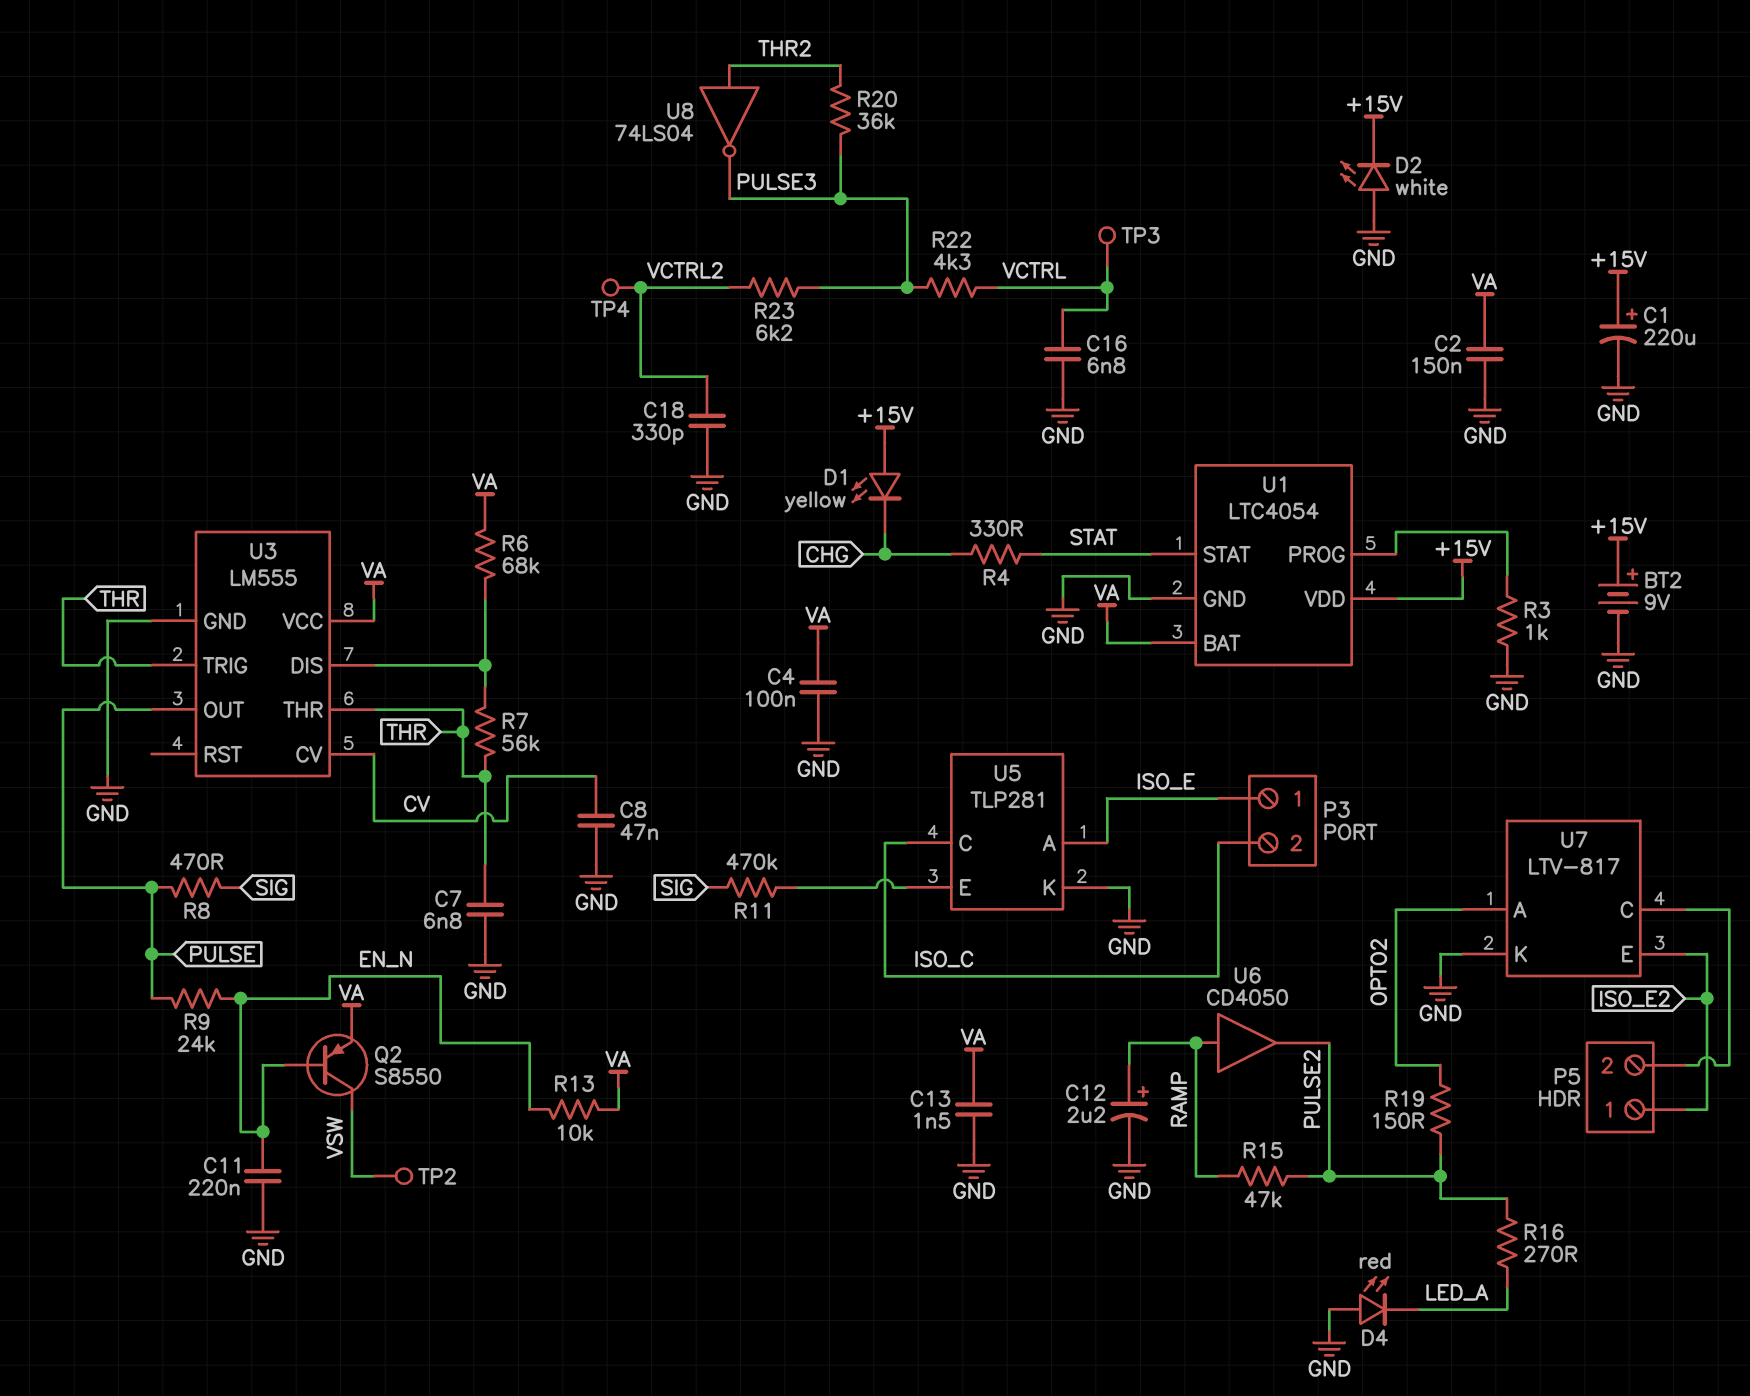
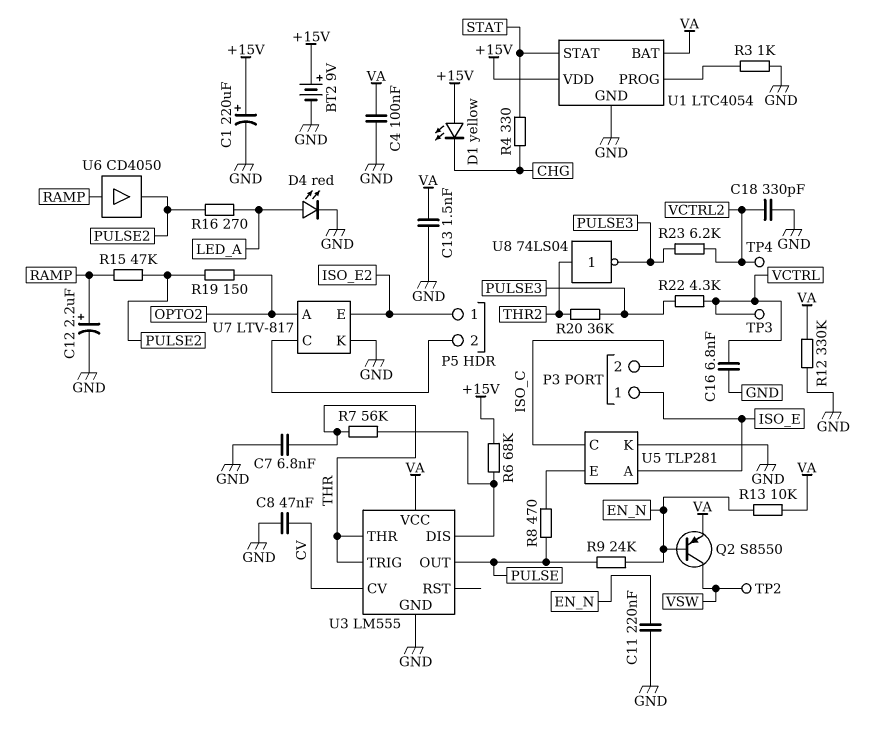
C2: 150nF (GND, VA) -> none
D2: LED white (A GND, K +15V) -> none
D4: LED red (A GND, K LED_A) -> LED red (A LED_A, K GND)
R6: 68k (U3/DIS, VA) -> 68k (+15V, U3/DIS)
R8: 470 (PULSE, SIG) -> 470 (PULSE, U5/E)
R11: 470k (SIG, U5/E) -> none
R12: none -> 330k (GND, VA)

